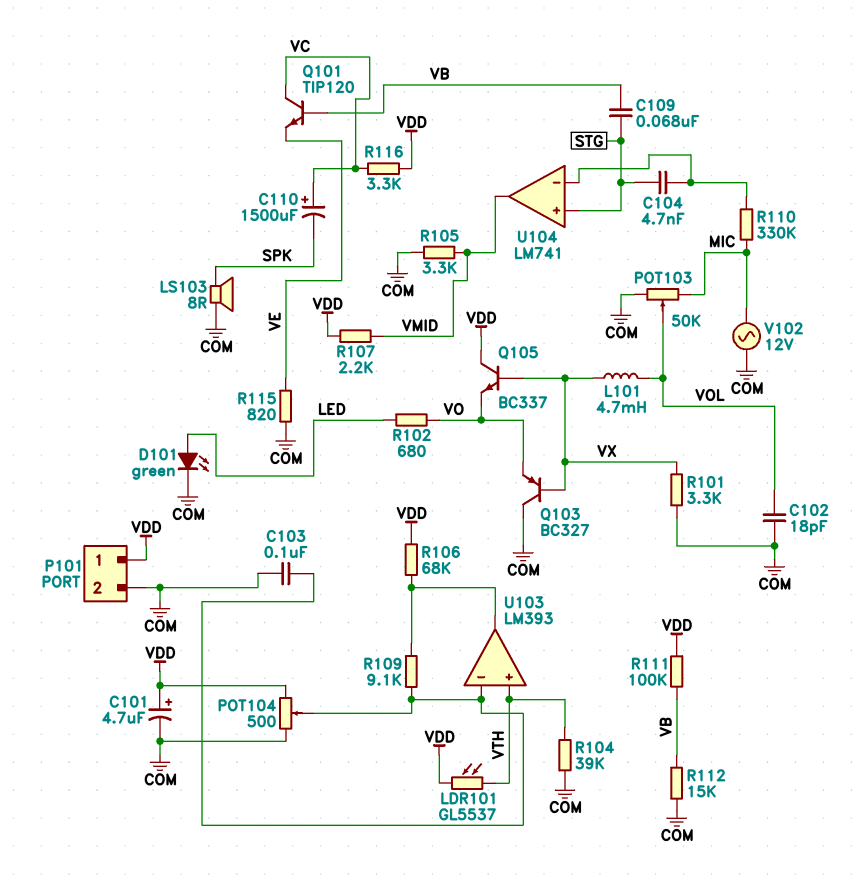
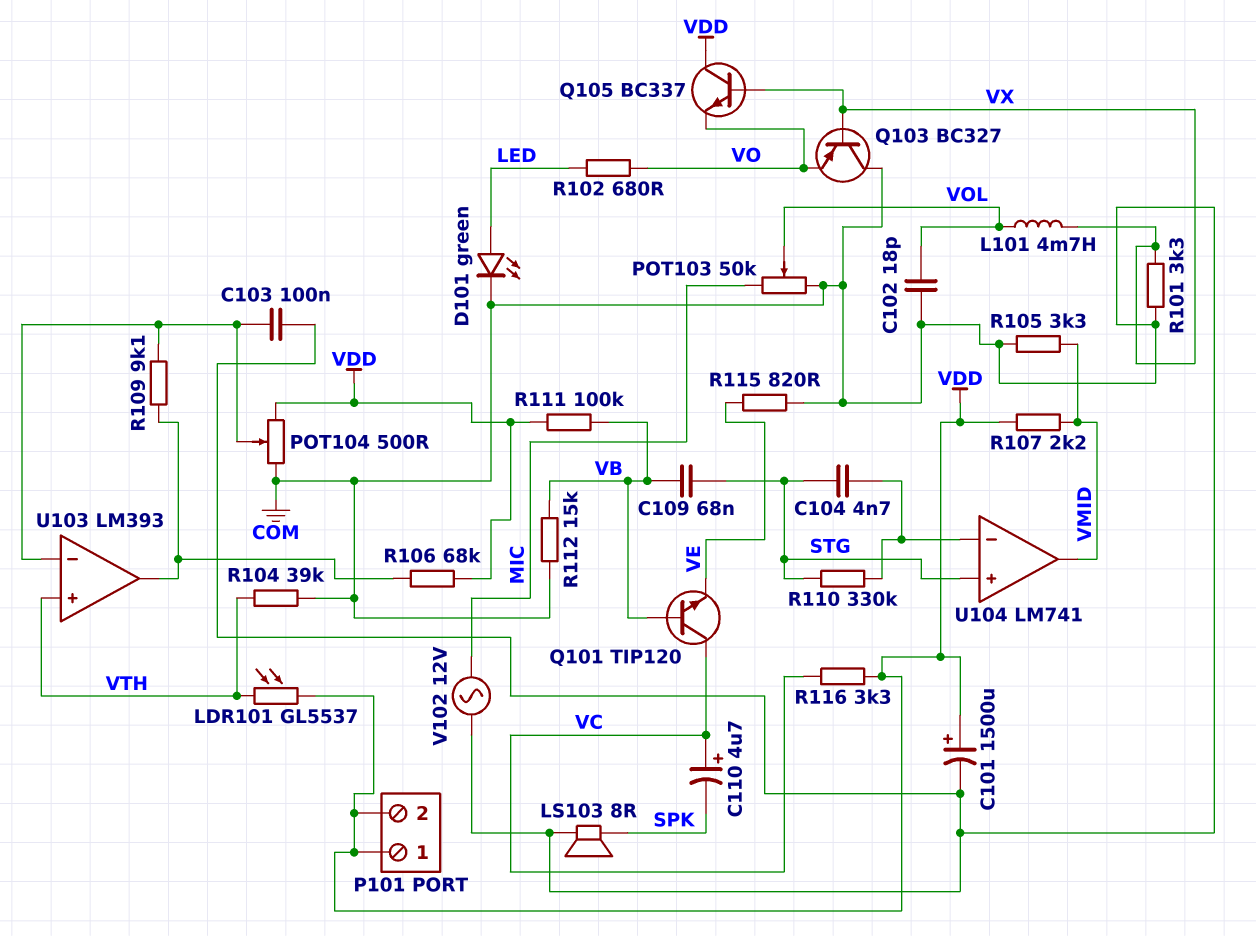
C101: 4.7uF (plus VDD, minus COM) -> 1500uF (plus VDD, minus COM)
C110: 1500uF (plus VC, minus SPK) -> 4.7uF (plus VC, minus SPK)
P101 pin 2: COM -> VDD
R110: 330k (MIC, U104/in-) -> 330k (STG, U104/in-)

